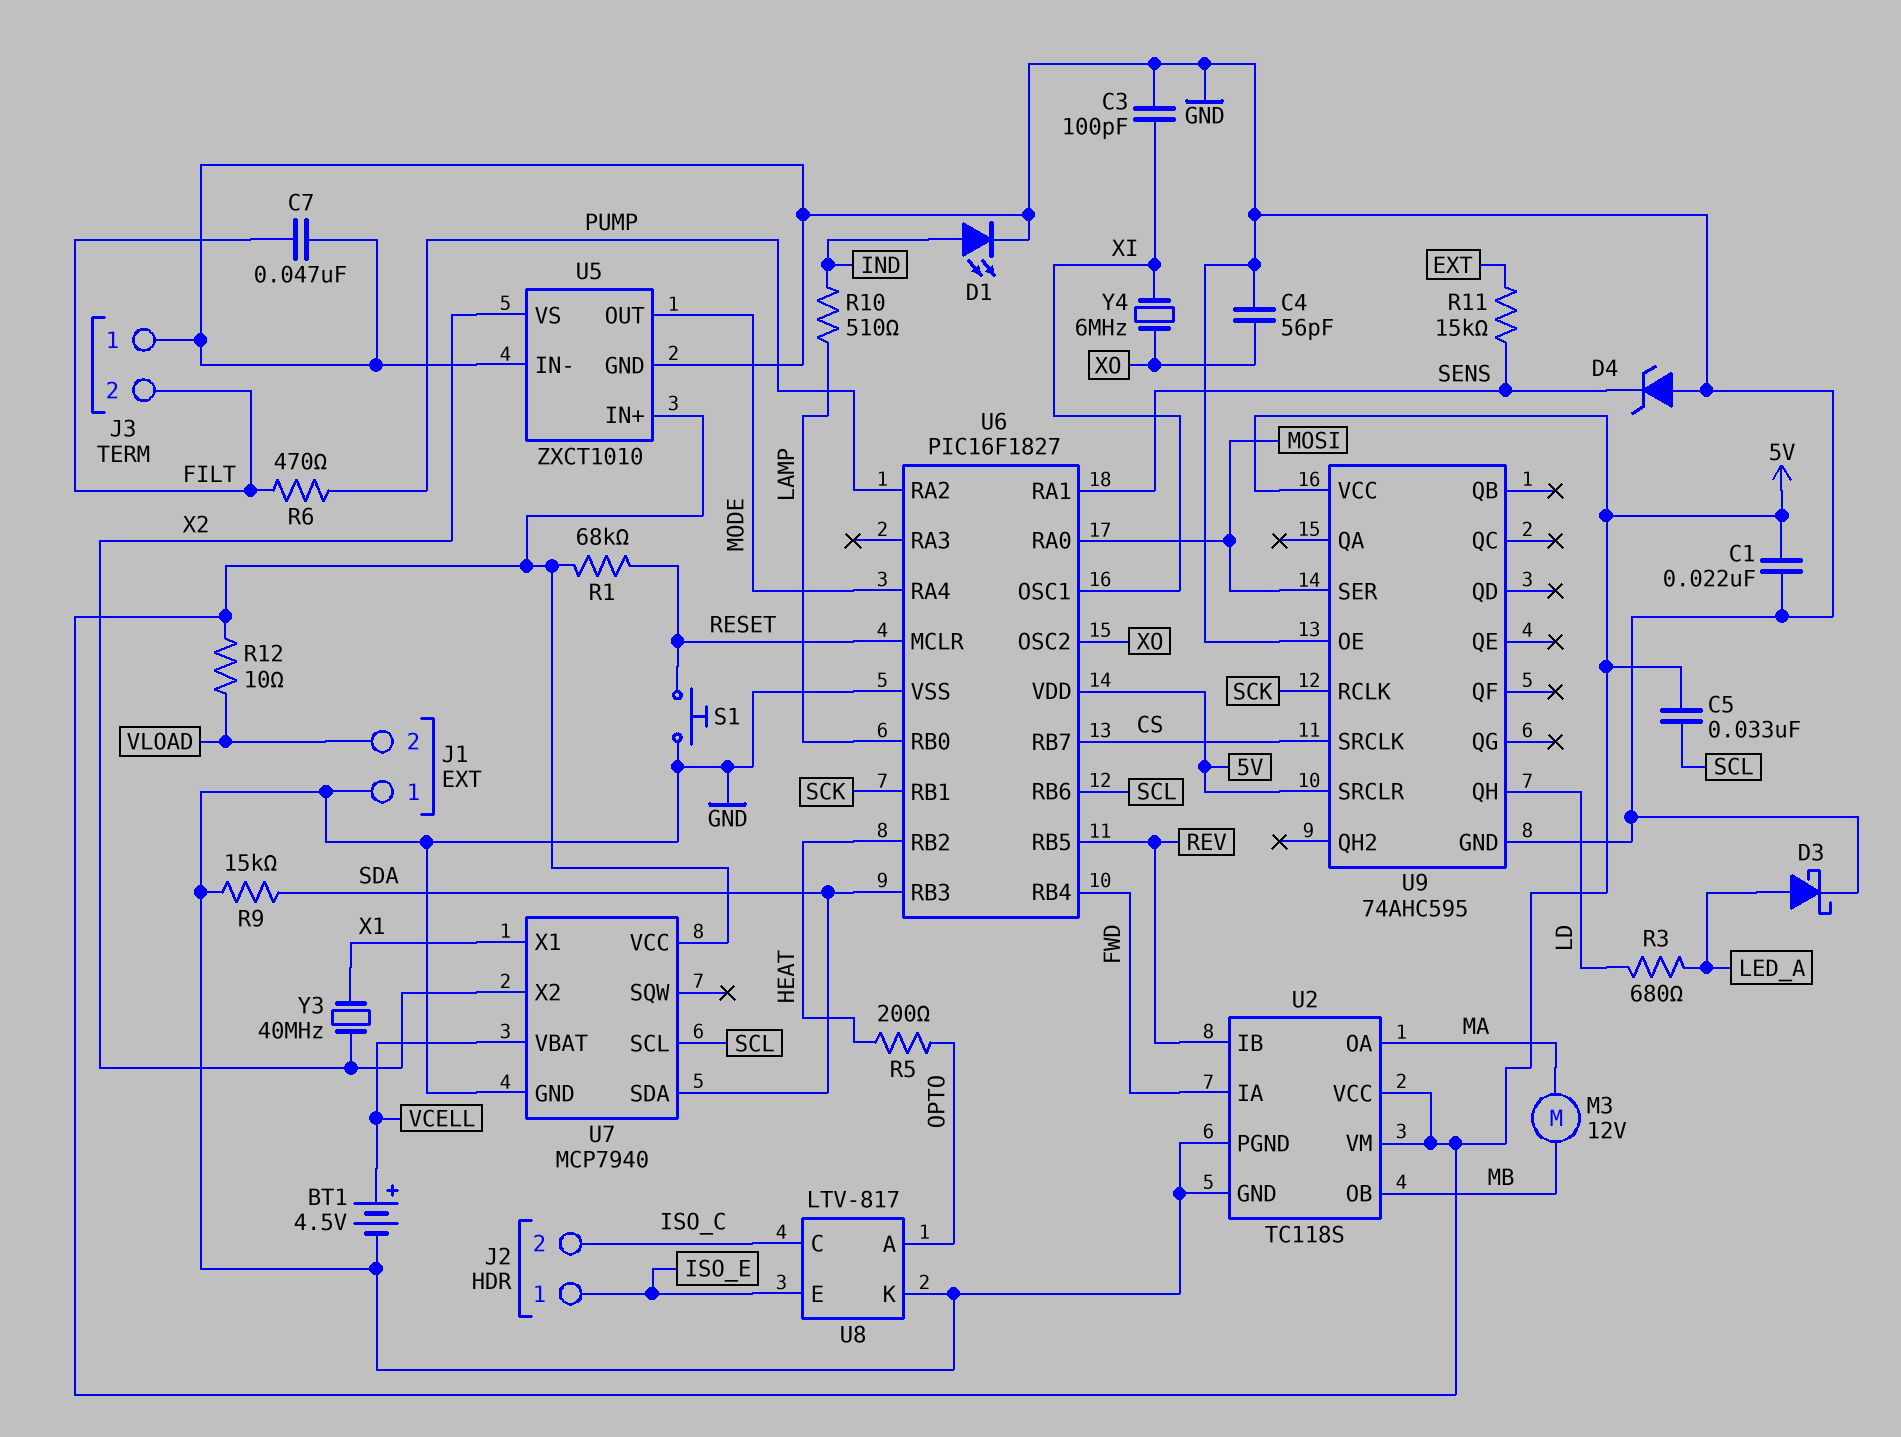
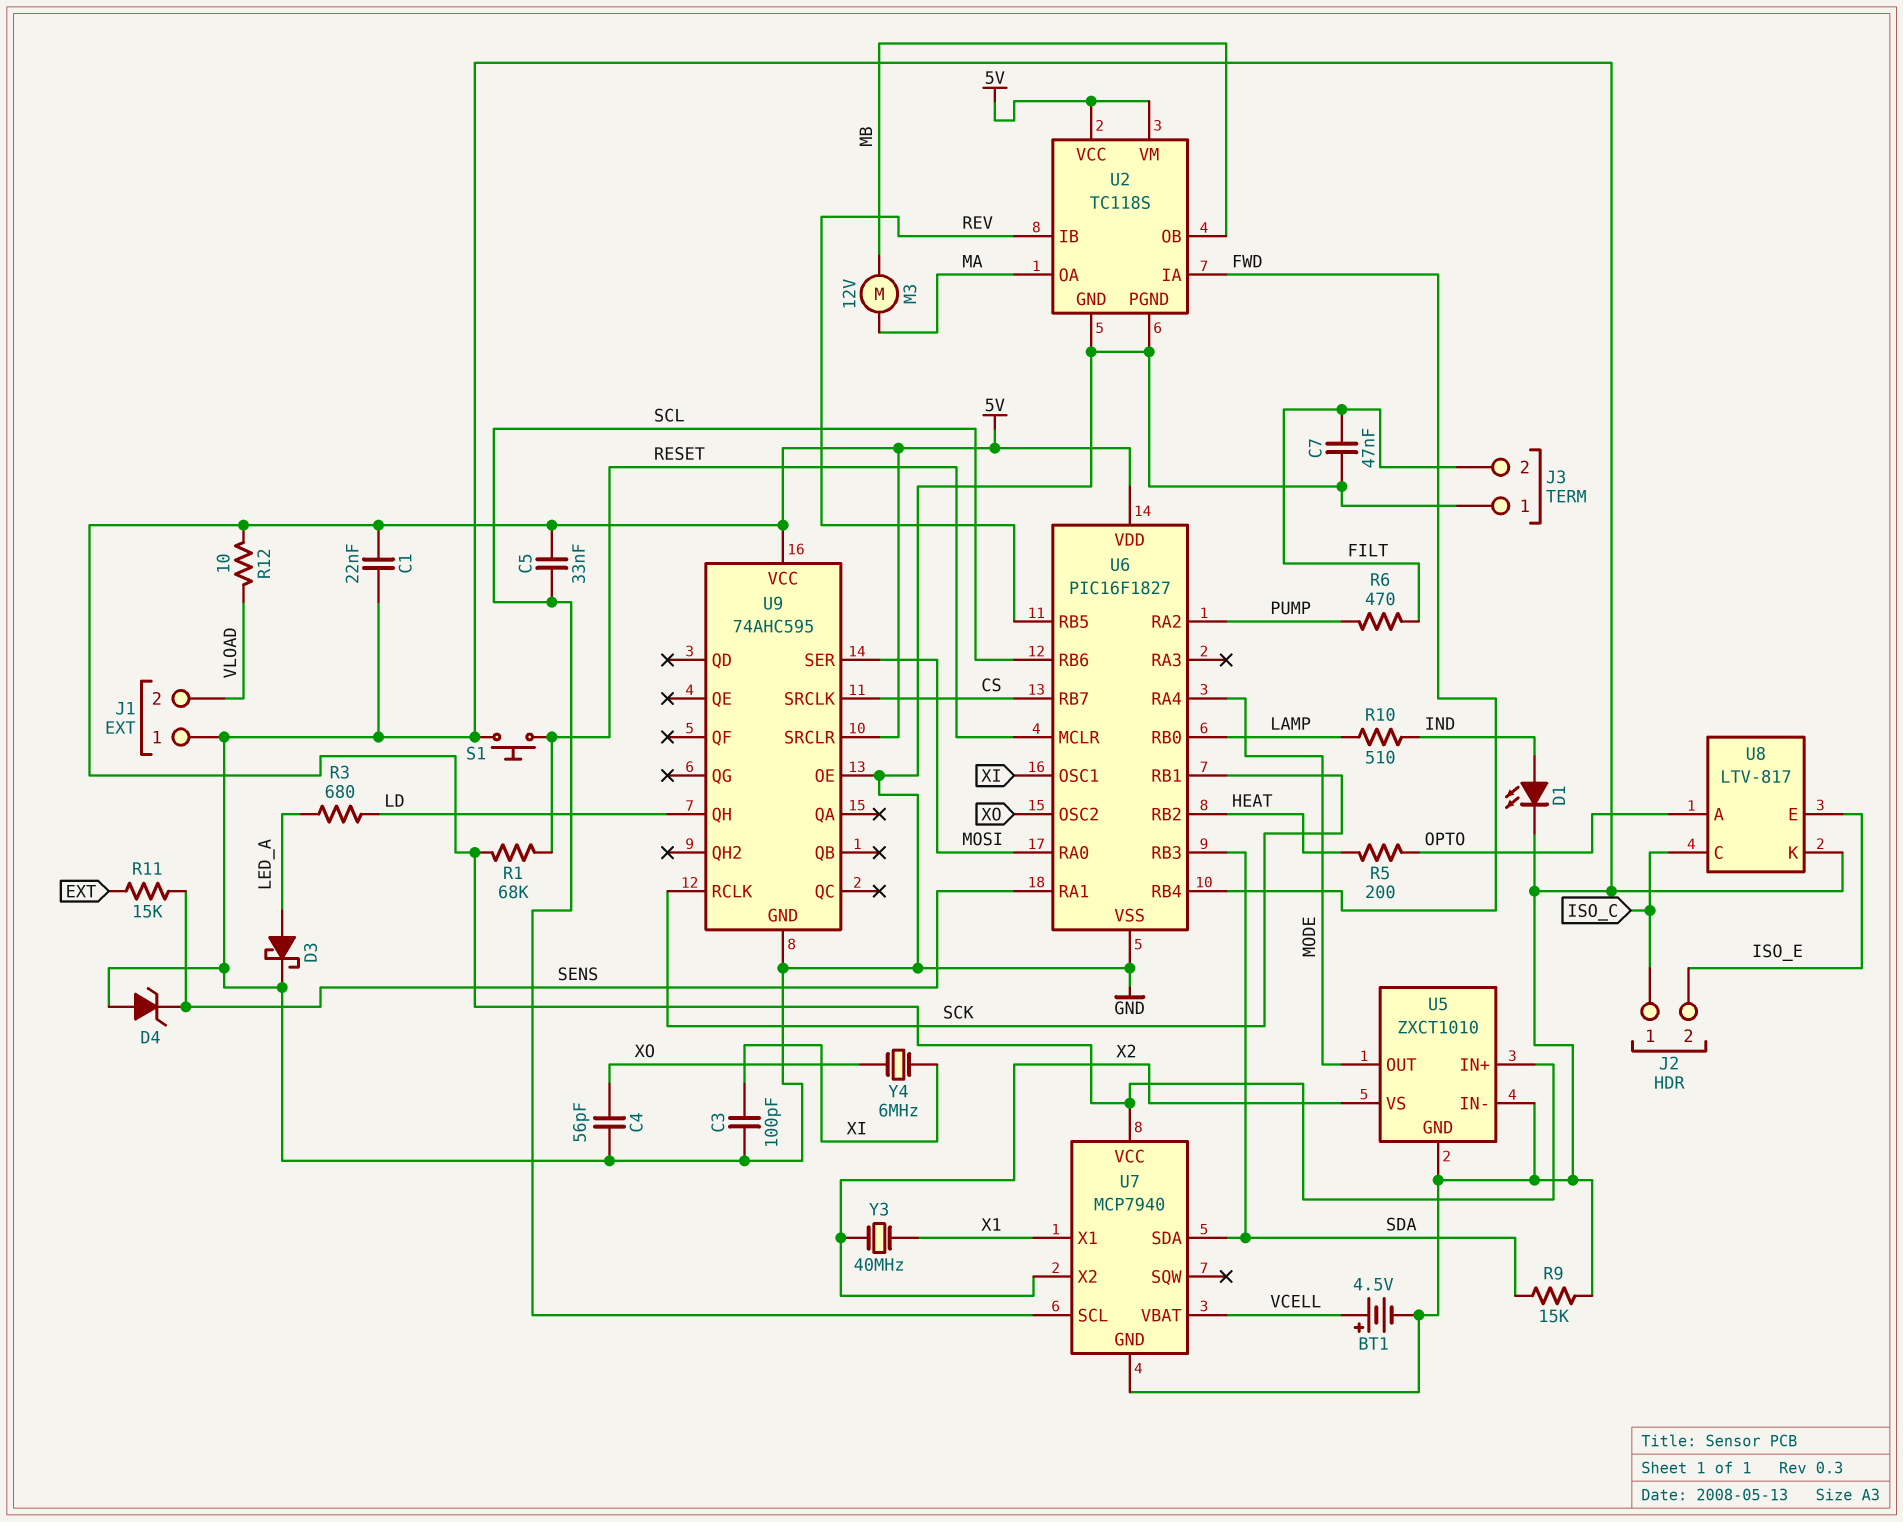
J2 pin 1: ISO_E -> ISO_C
J2 pin 2: ISO_C -> ISO_E

